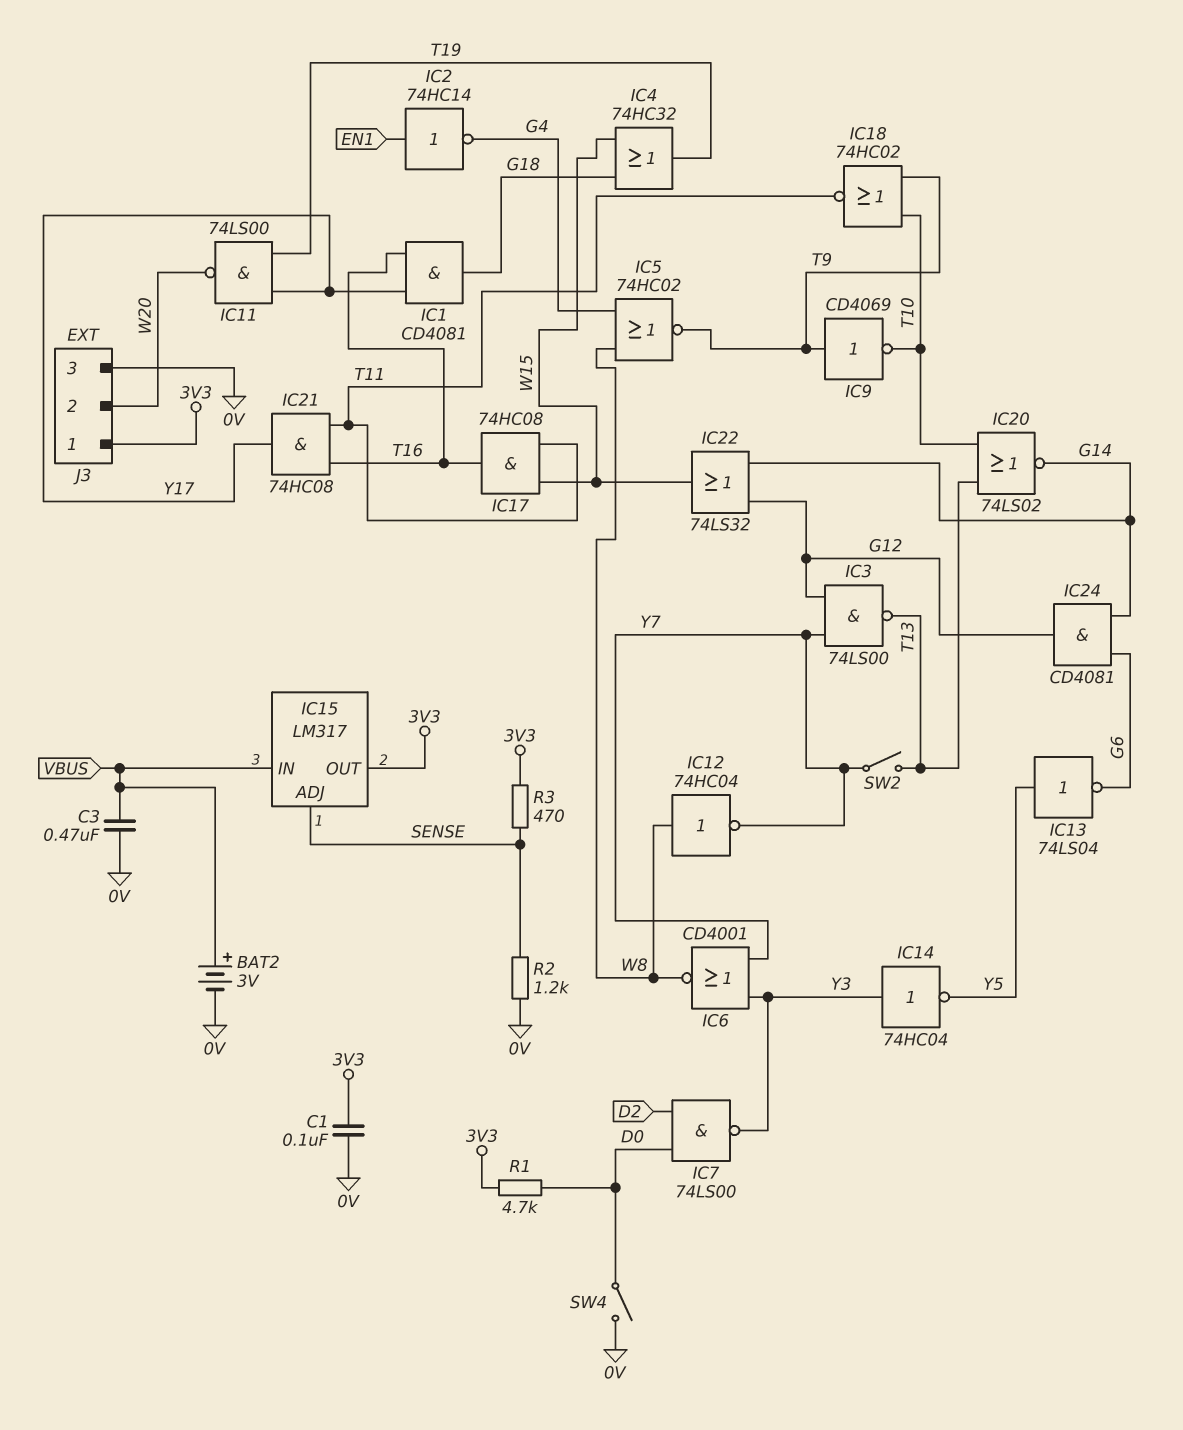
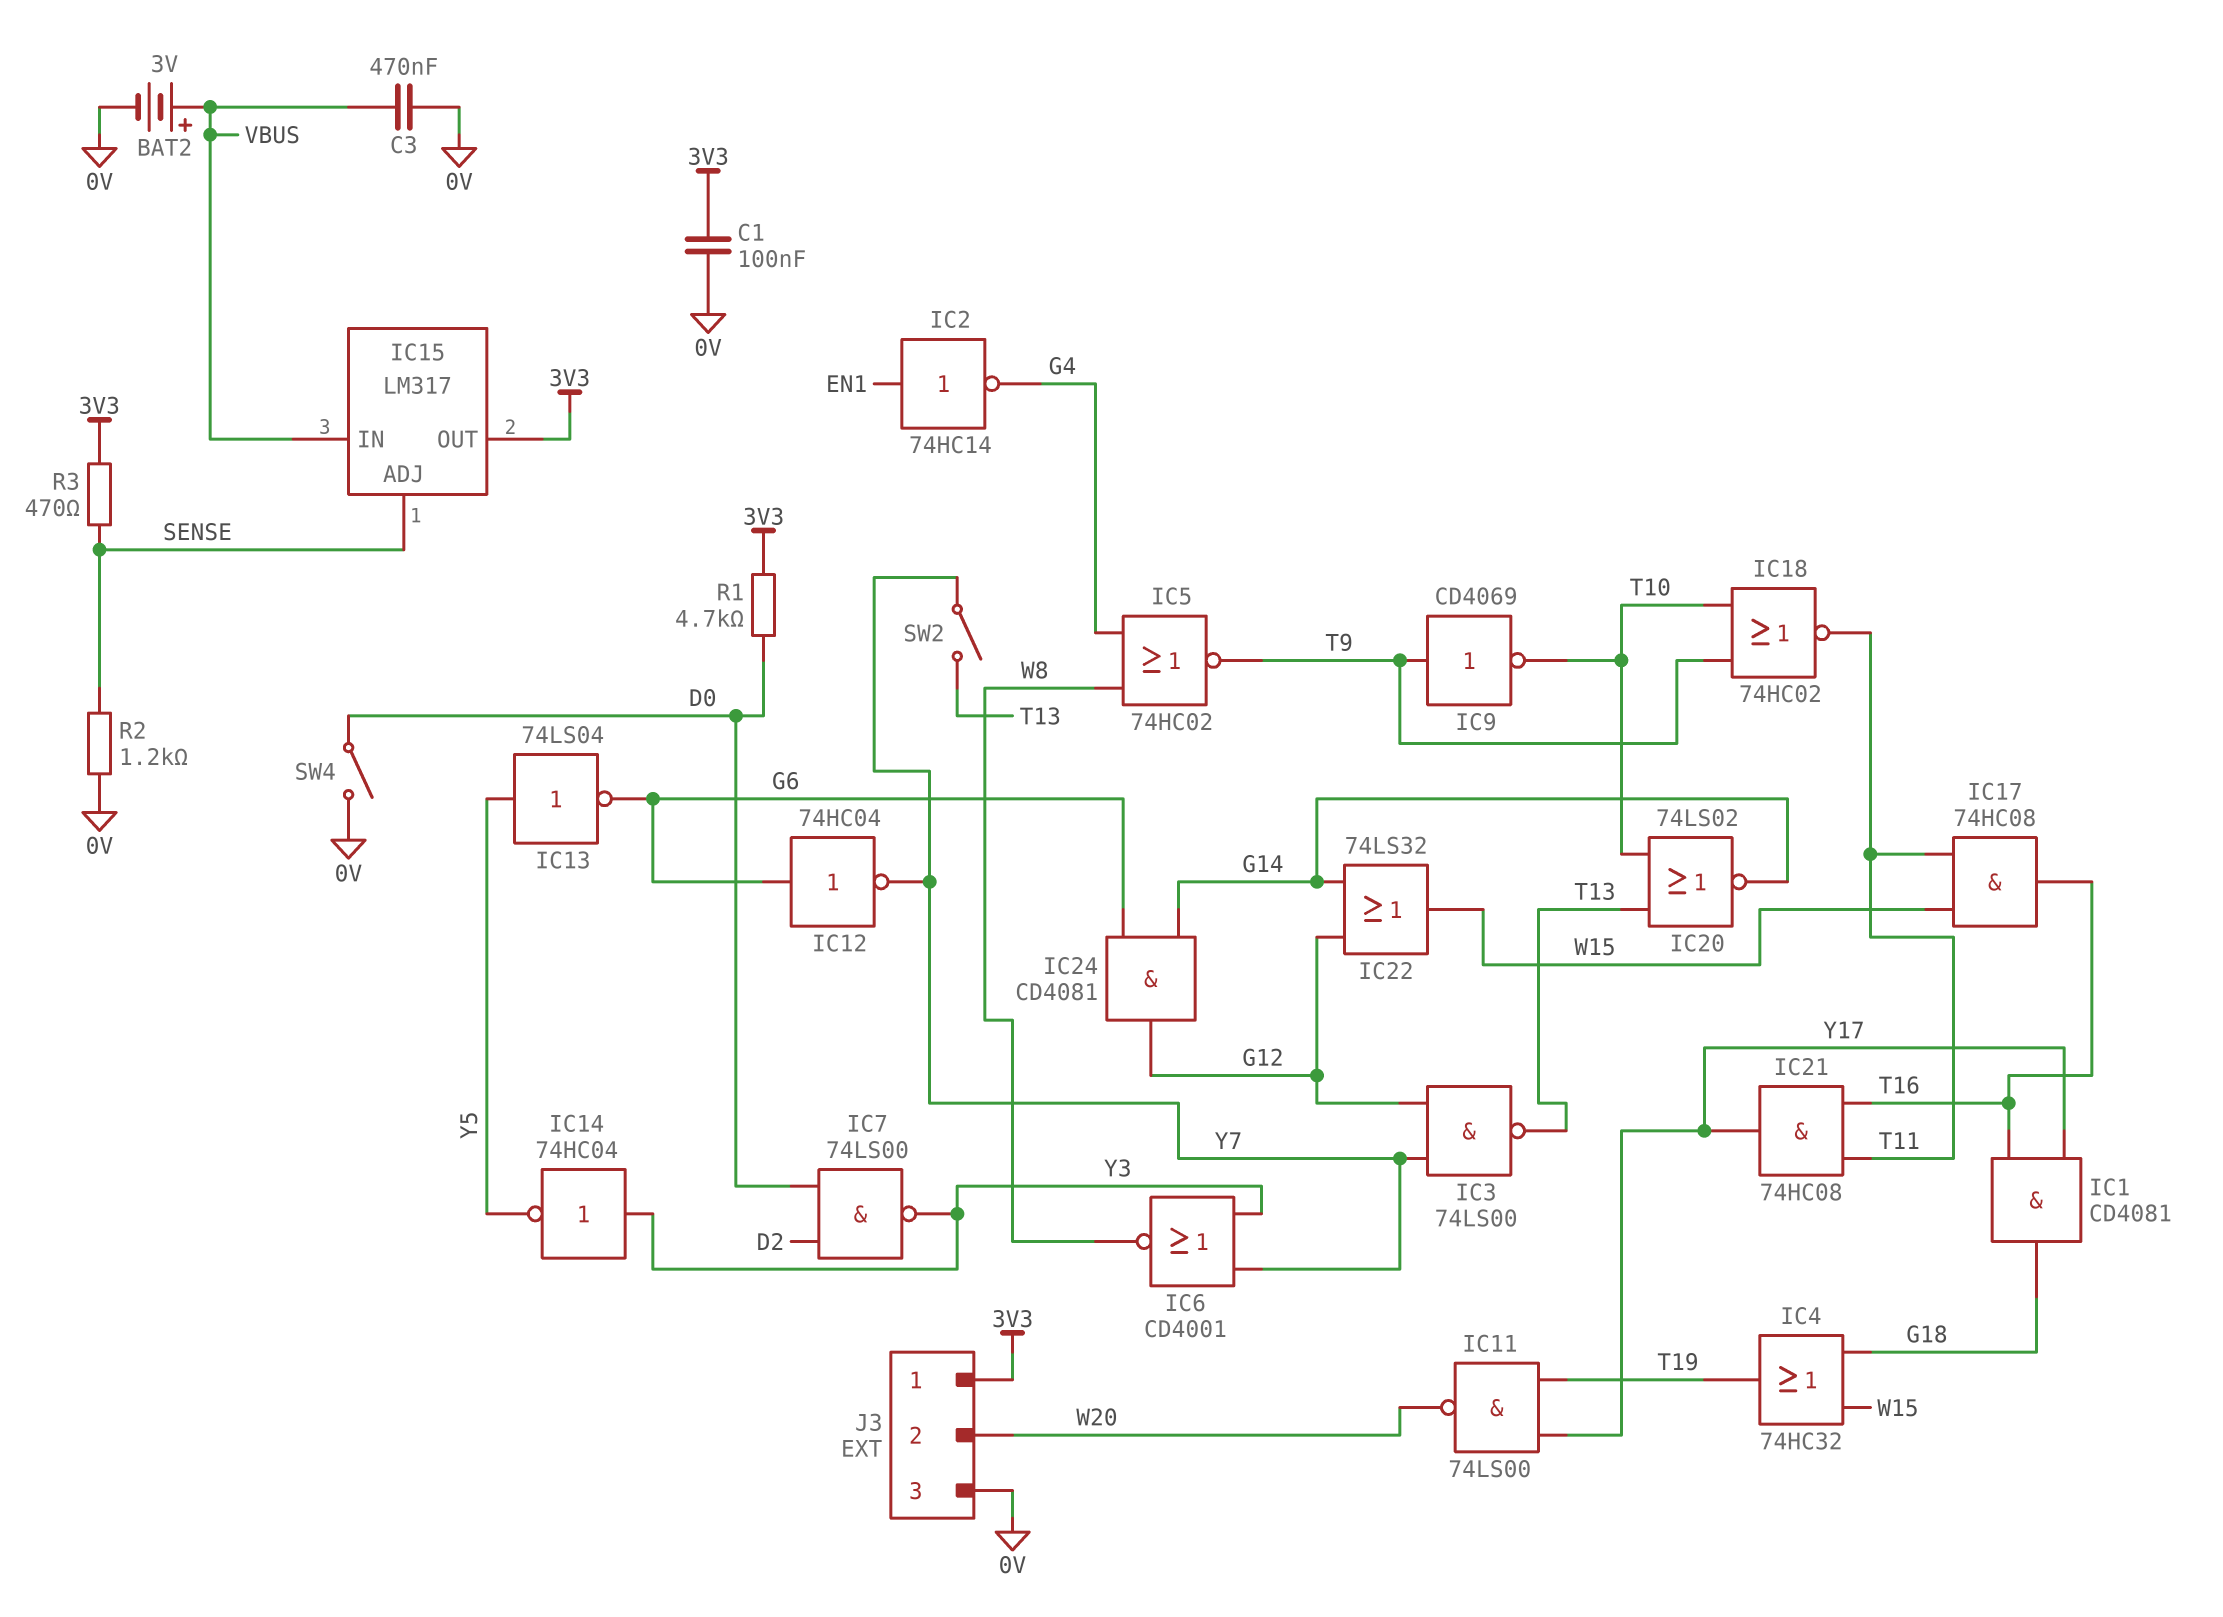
IC12: NOT 74HC04 (in W8, out Y7) -> NOT 74HC04 (in G6, out Y7)

